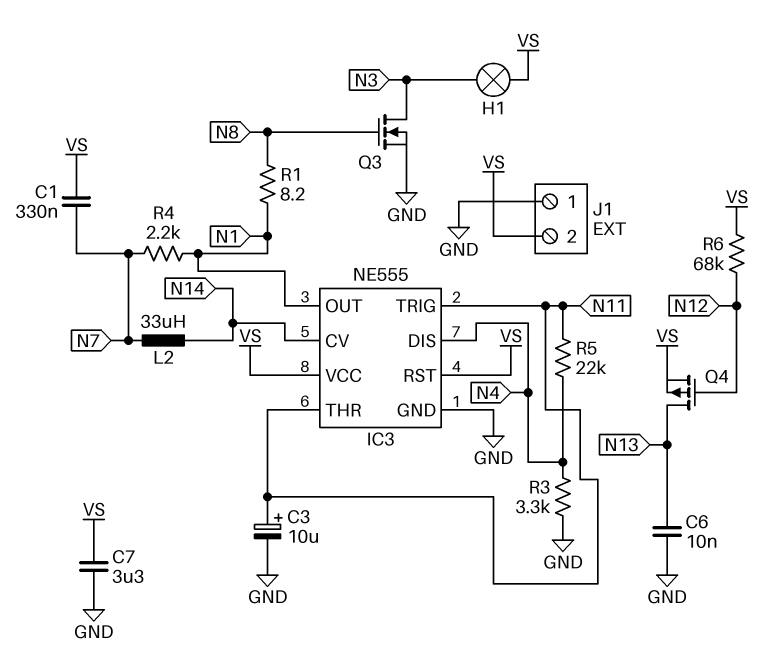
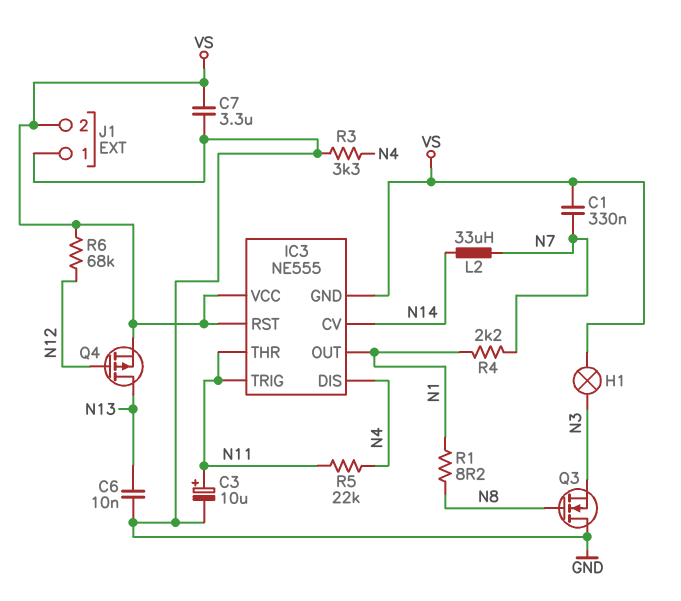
IC3 pin GND: GND -> VS
Q3: NMOS (G N8, D N3, S GND) -> NMOS (G N8, D GND, S N3)

